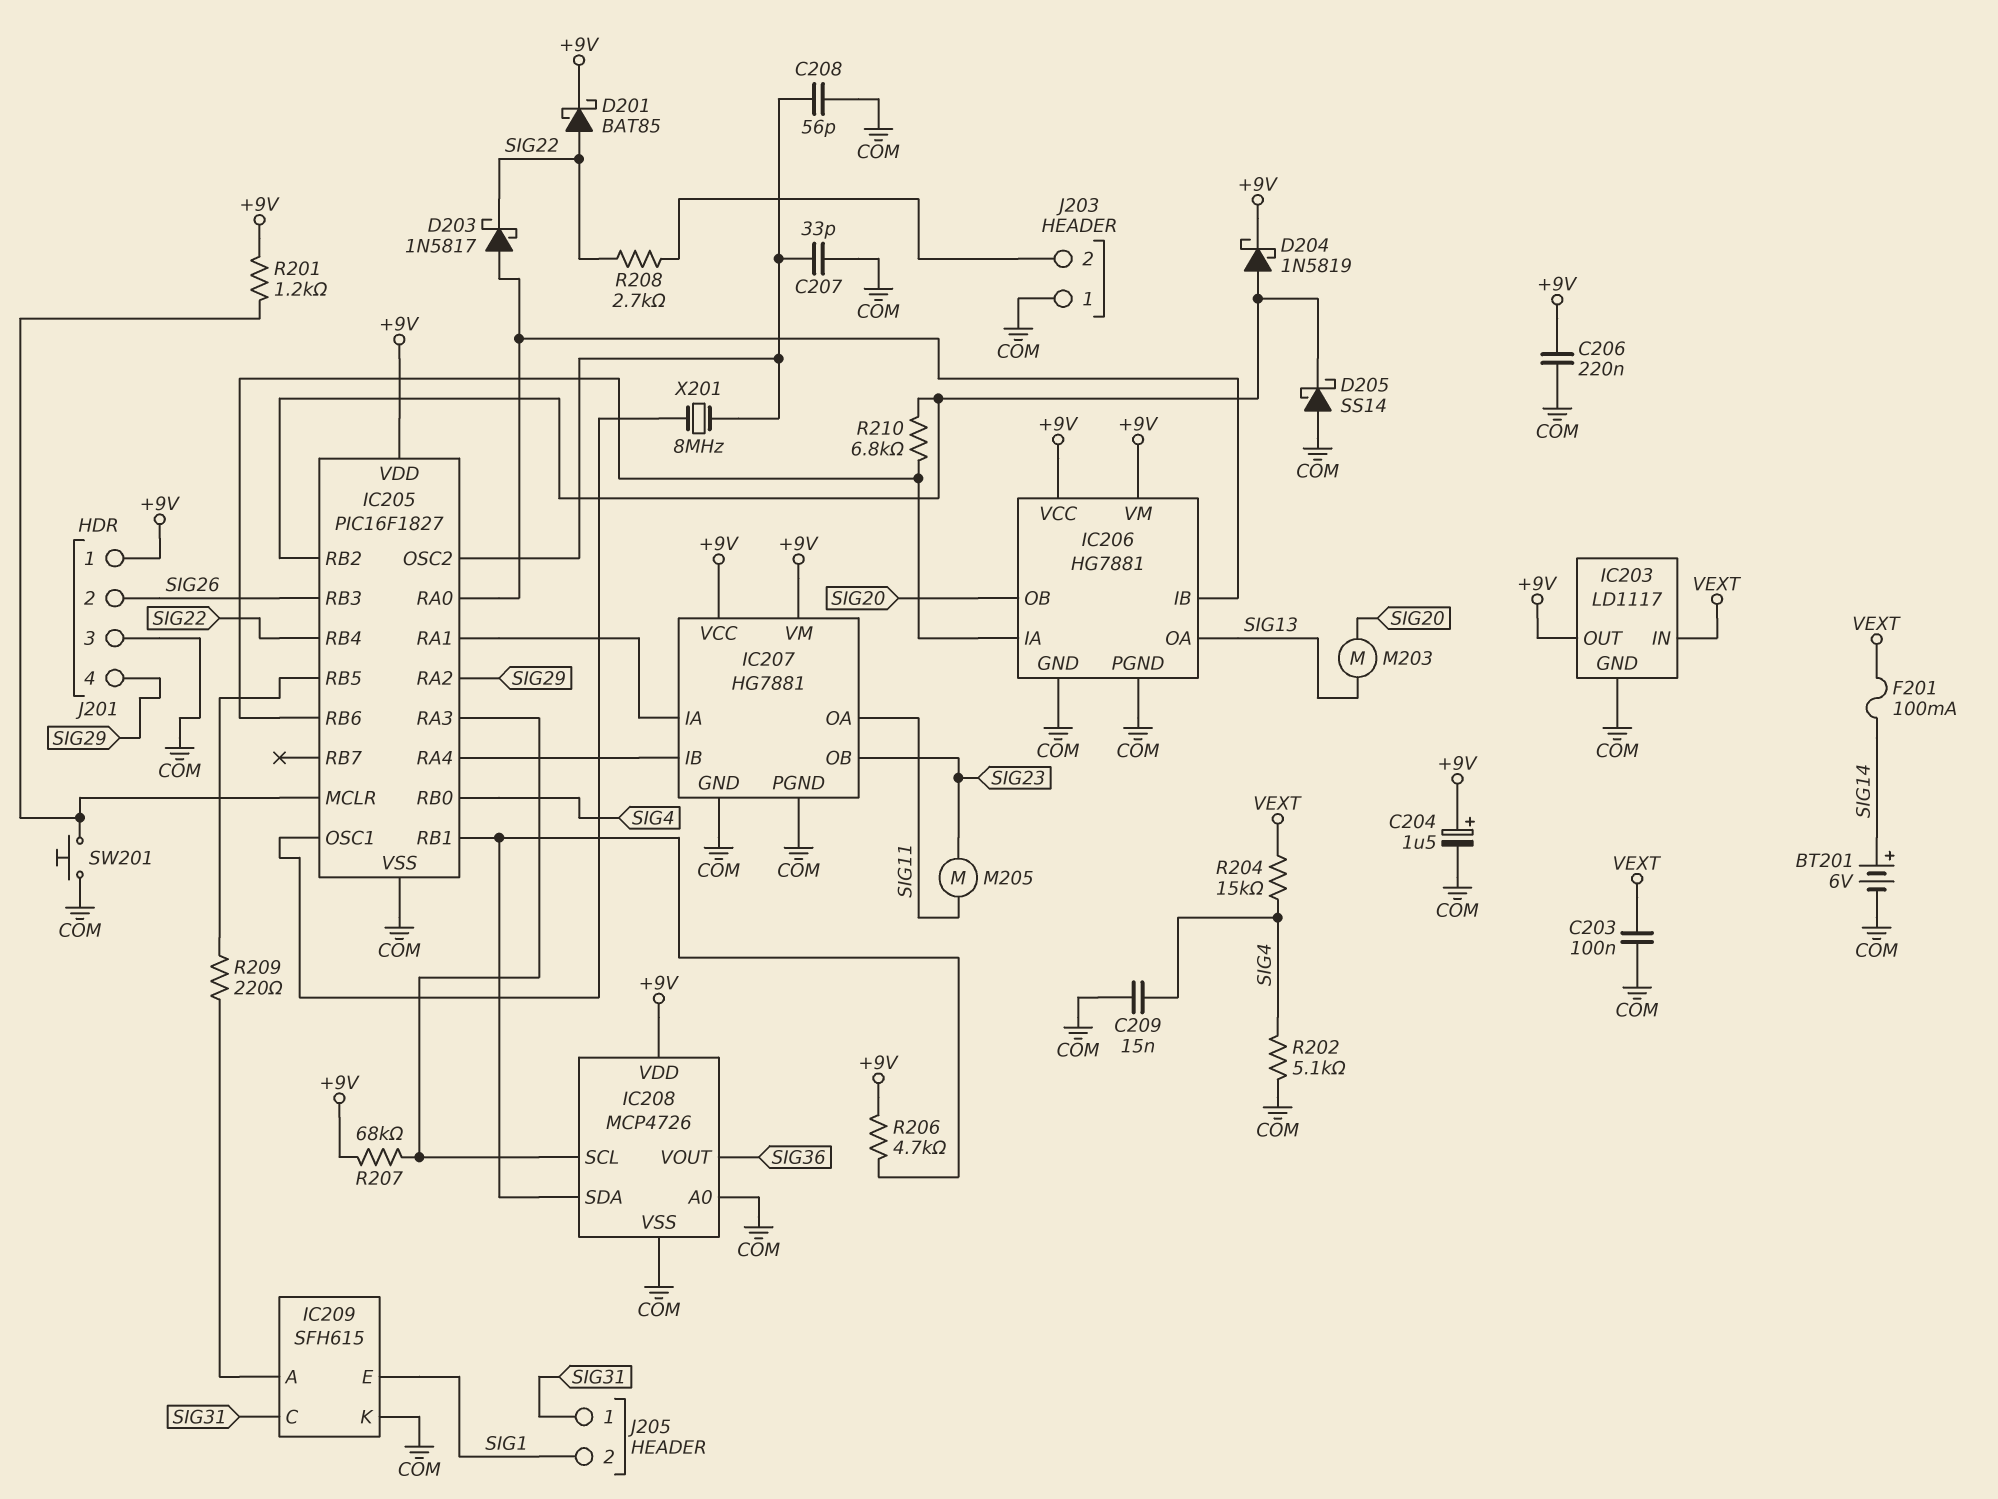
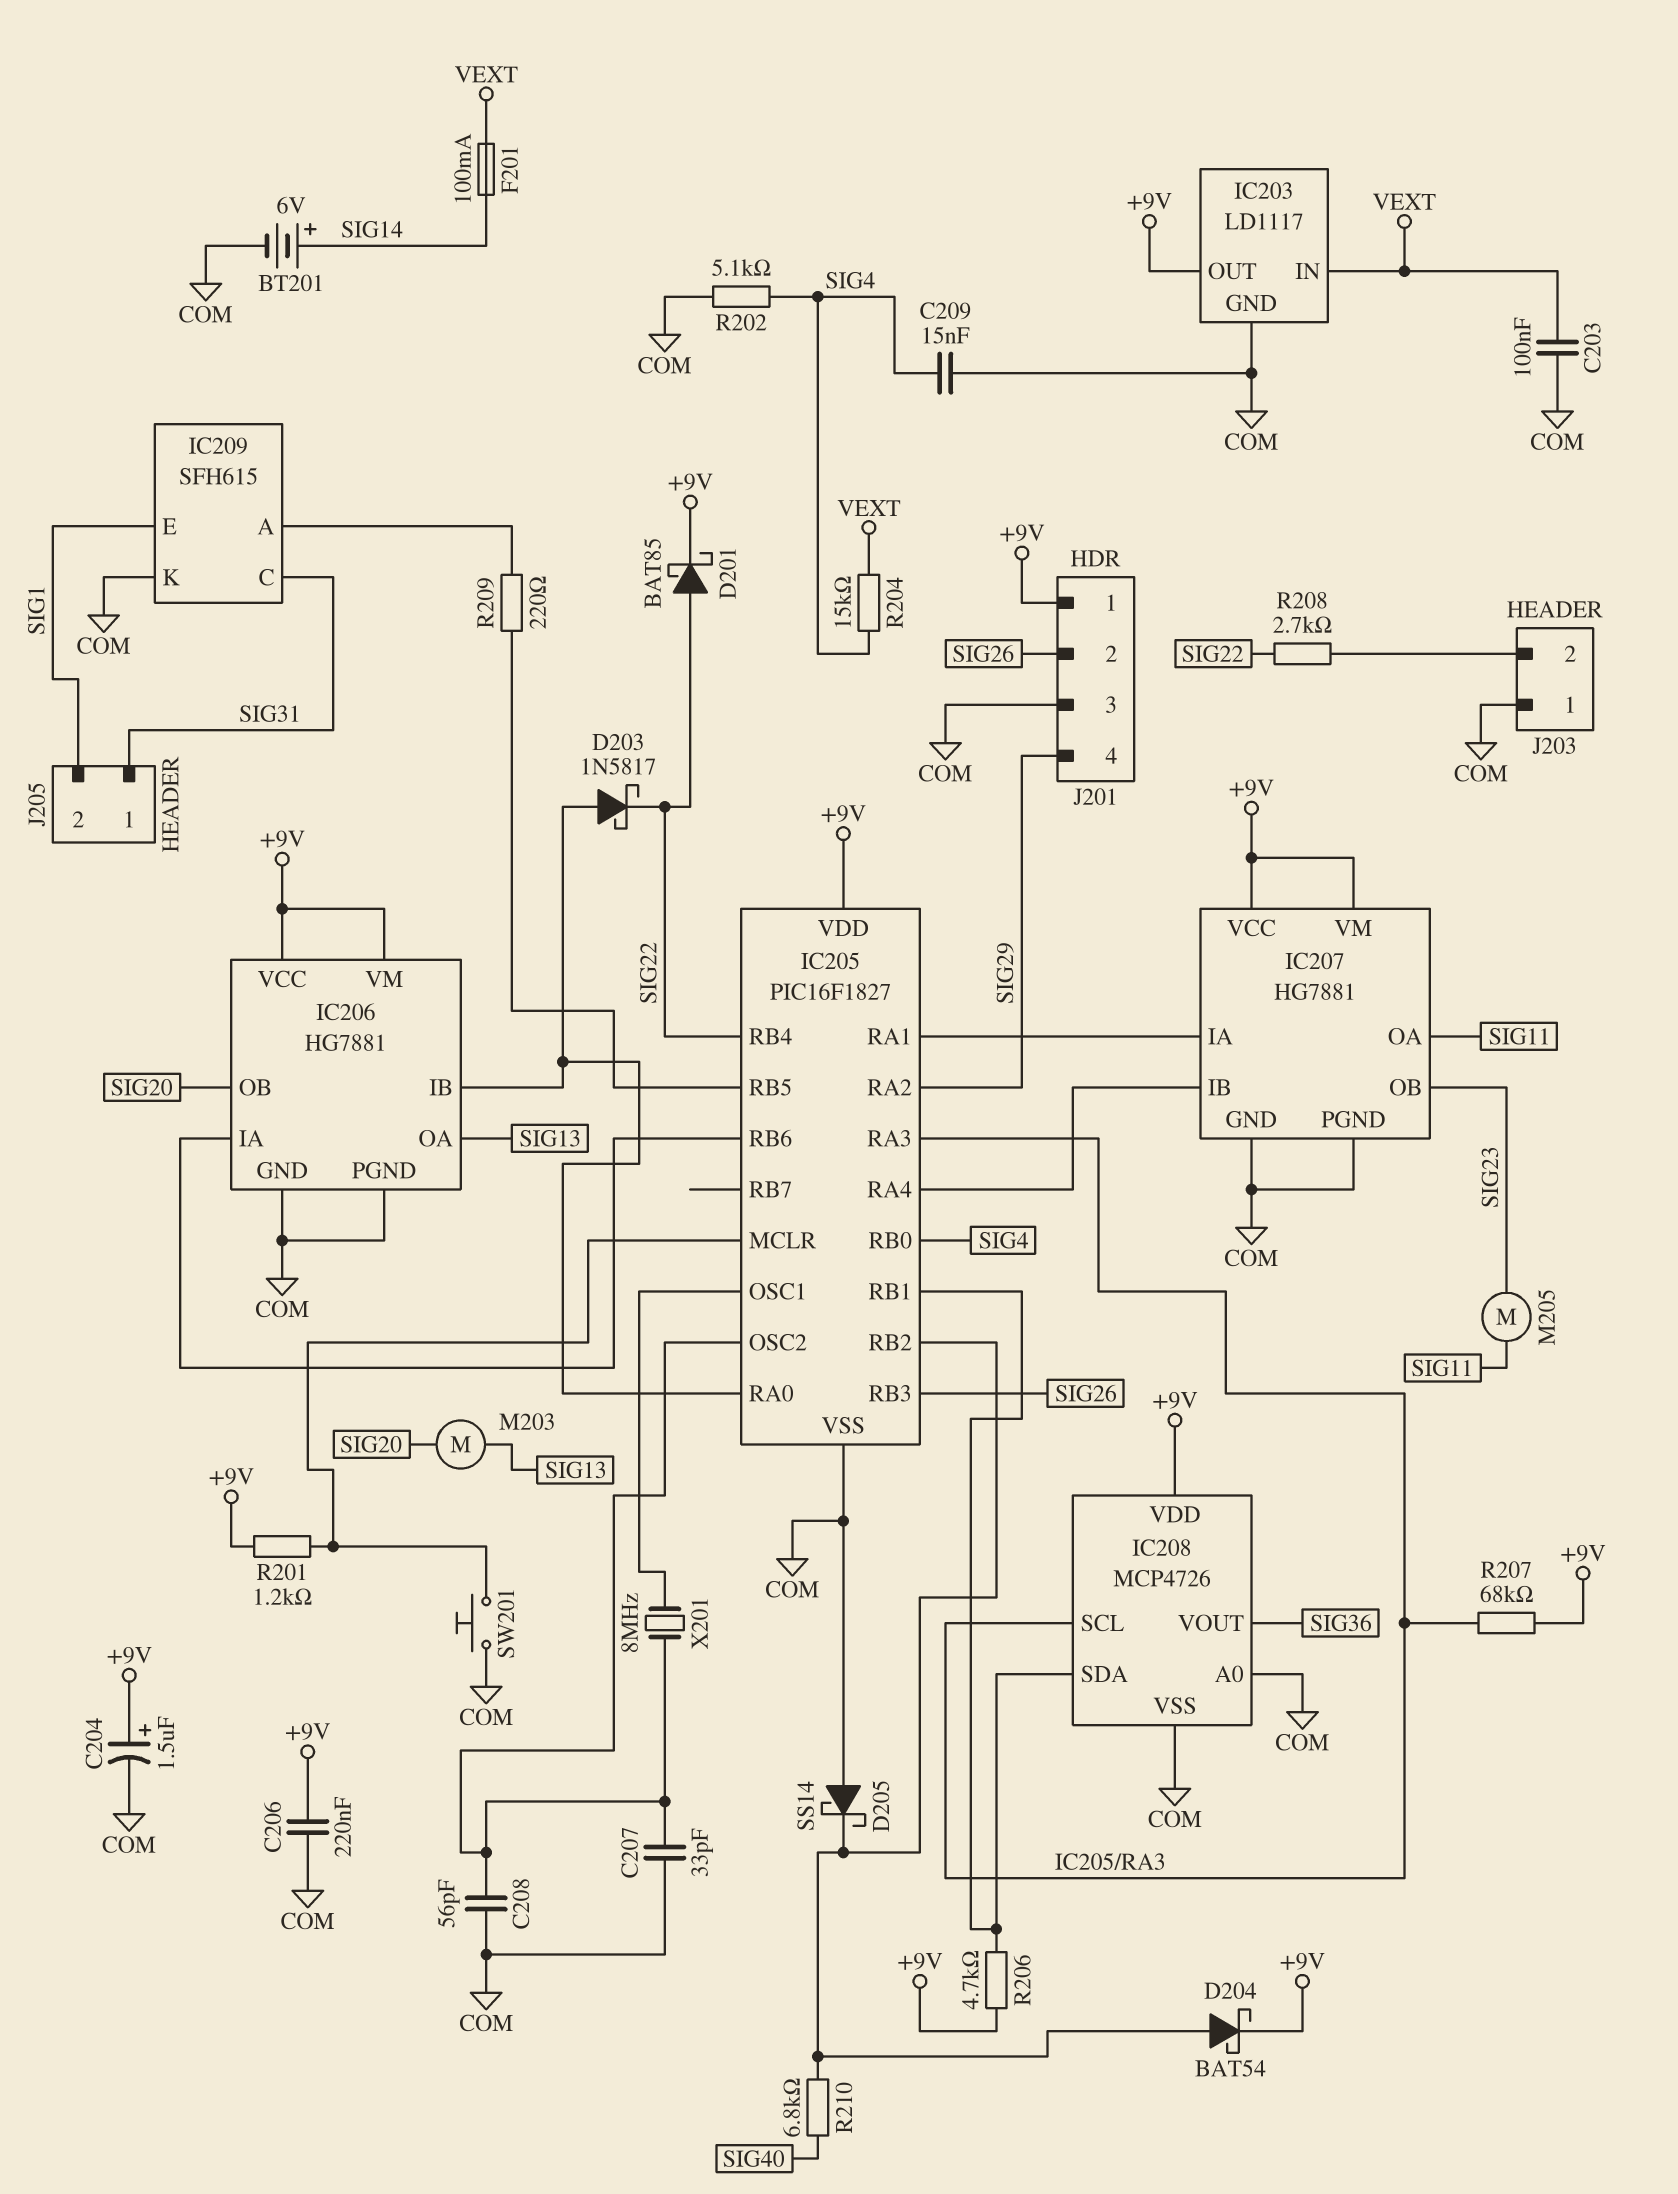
D204: schottky 1N5819 (A IC205/RB2, K +9V) -> schottky BAT54 (A IC205/RB2, K +9V)
R210: 6.8k (IC205/RB2, IC205/RB6) -> 6.8k (IC205/RB2, SIG40)

